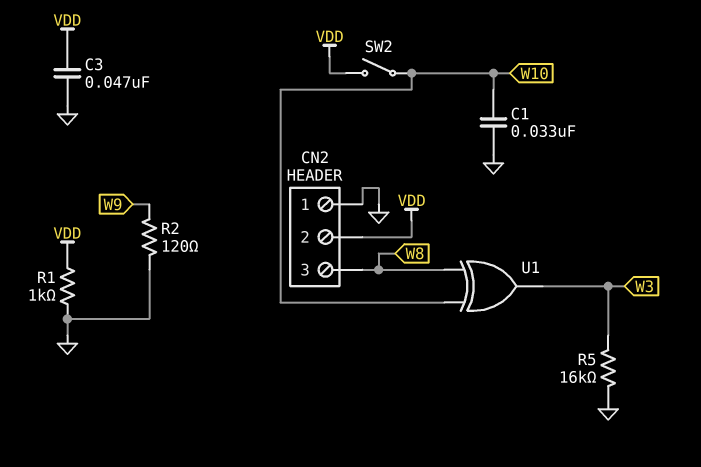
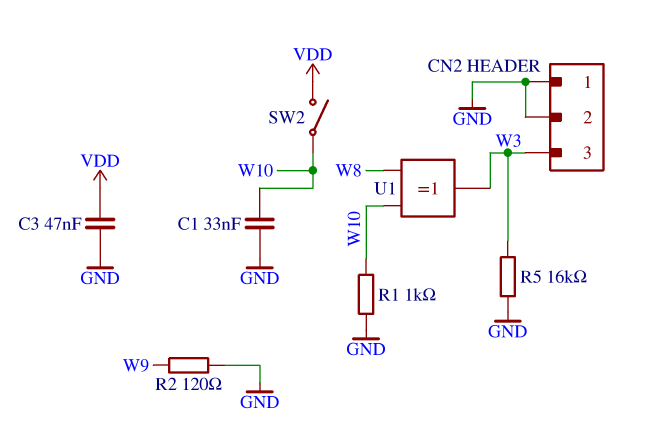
CN2 pin 2: VDD -> GND
CN2 pin 3: W8 -> W3
R1: 1k (GND, VDD) -> 1k (GND, W10)

